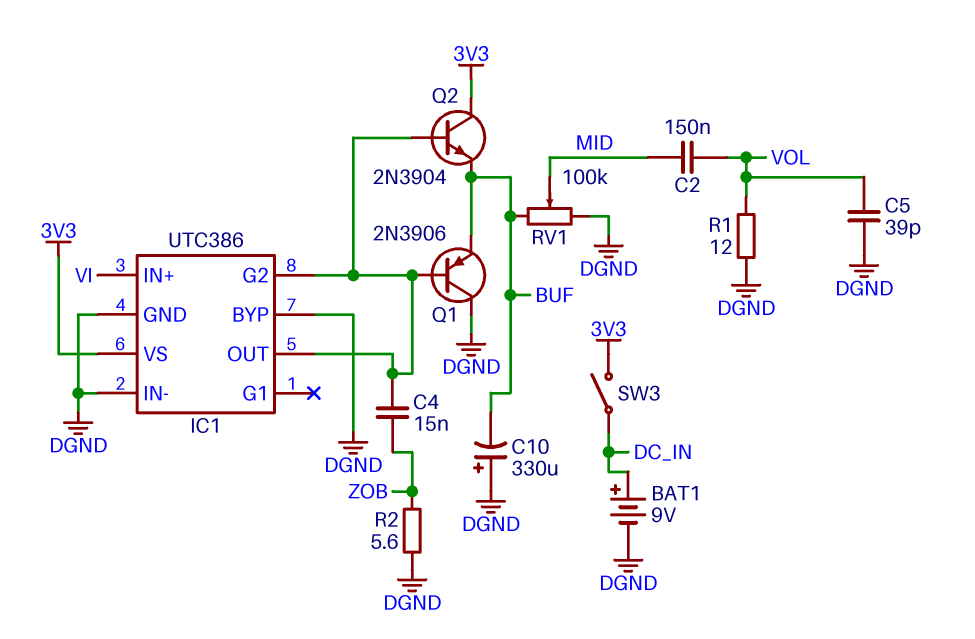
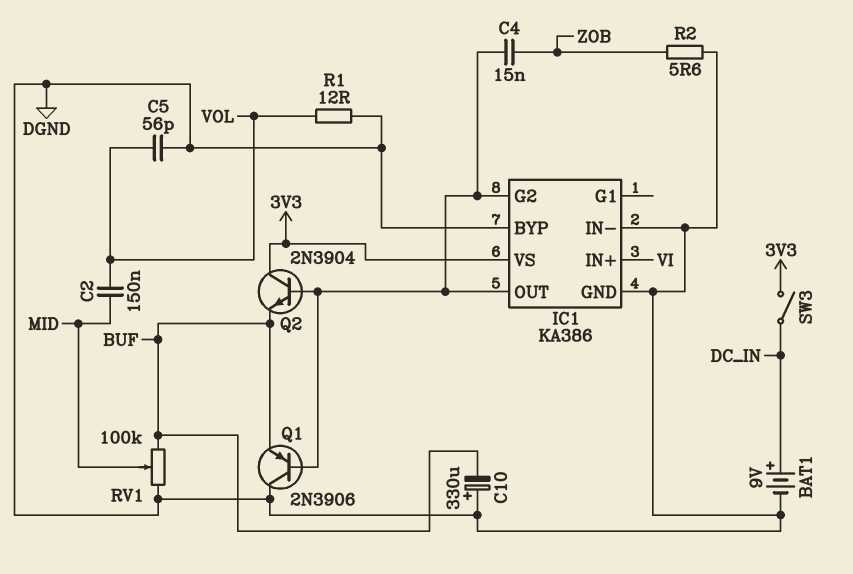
C5: 39pF (DGND, VOL) -> 56pF (DGND, VOL)
IC1: UTC386 -> KA386

